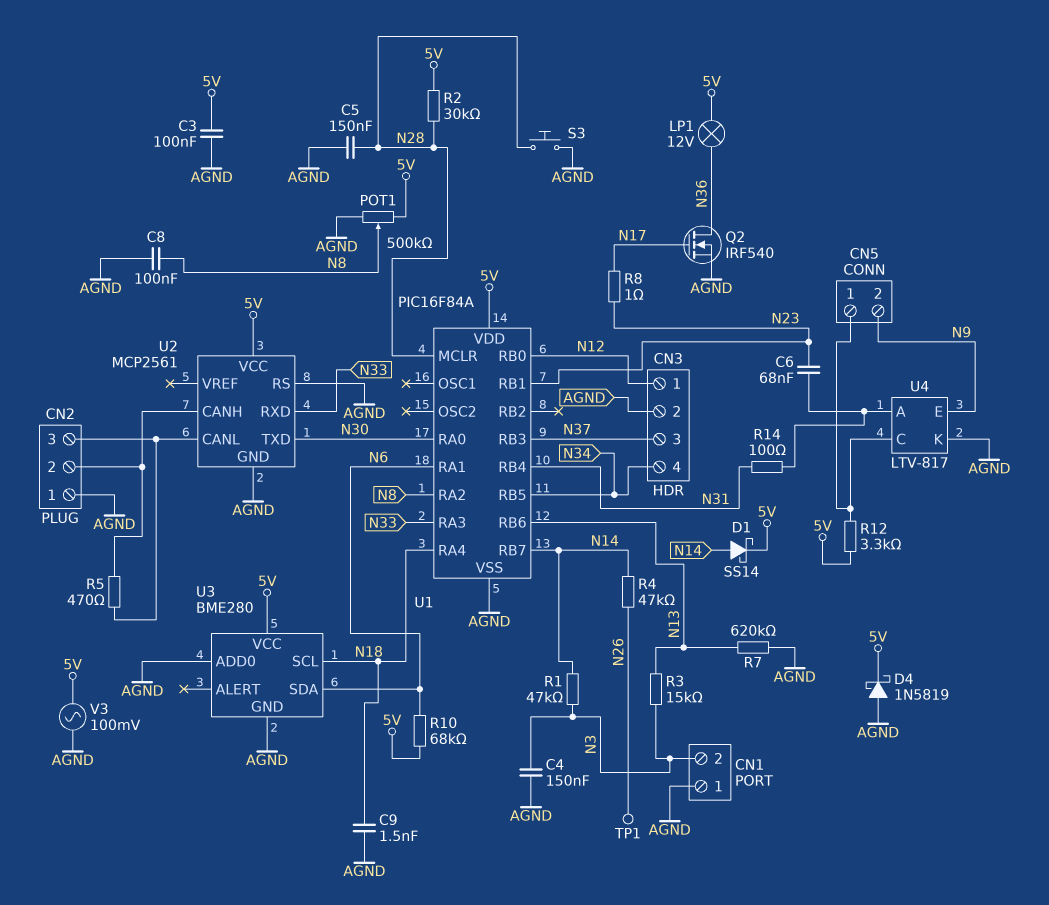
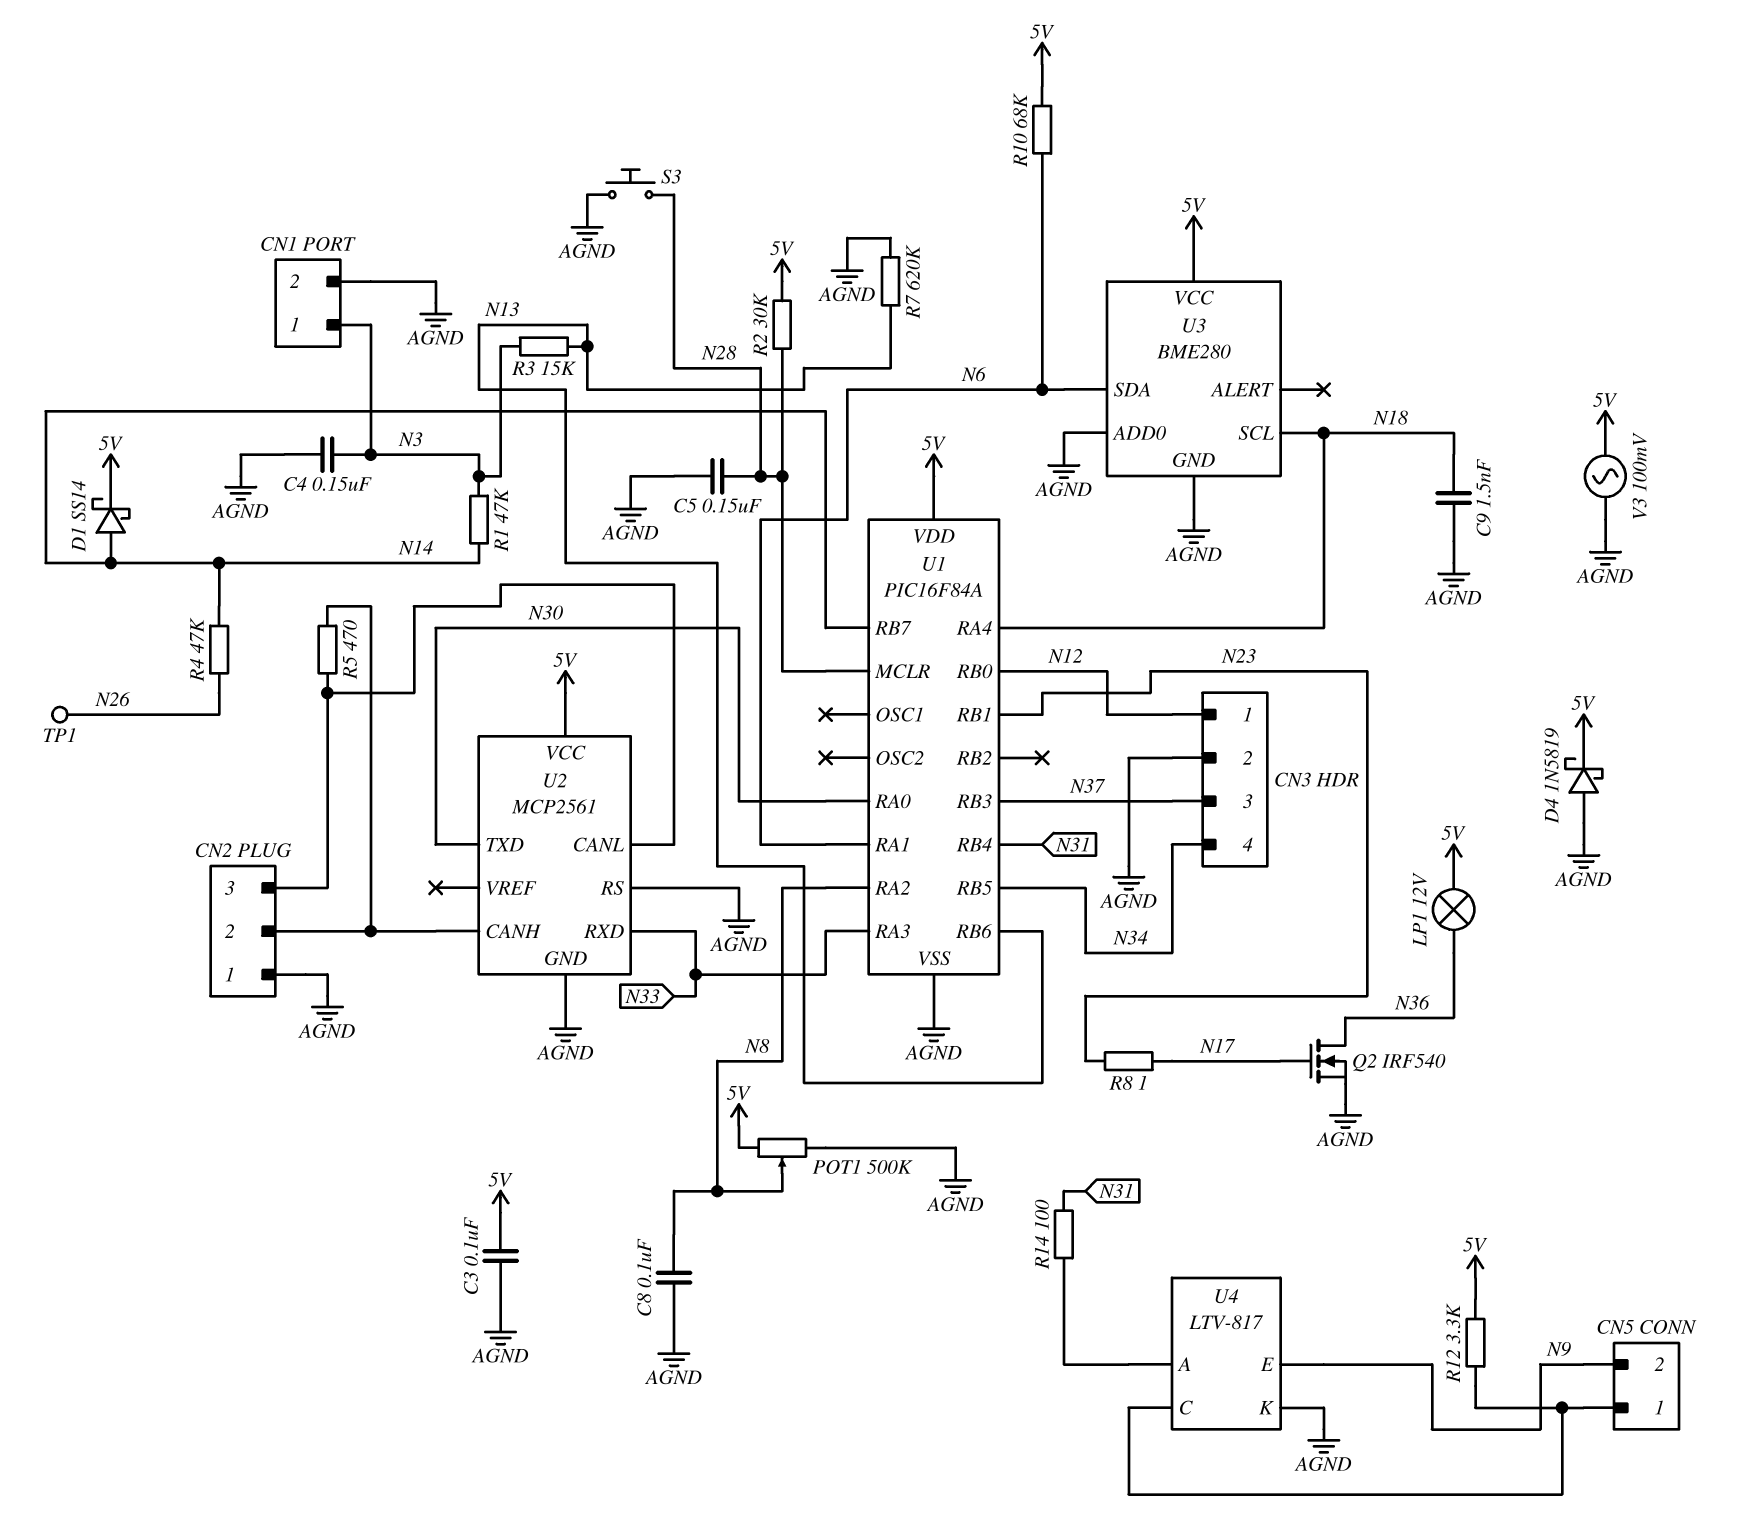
C6: 68nF (N23, U4/A) -> none
CN1 pin 1: AGND -> N3
CN1 pin 2: N3 -> AGND

